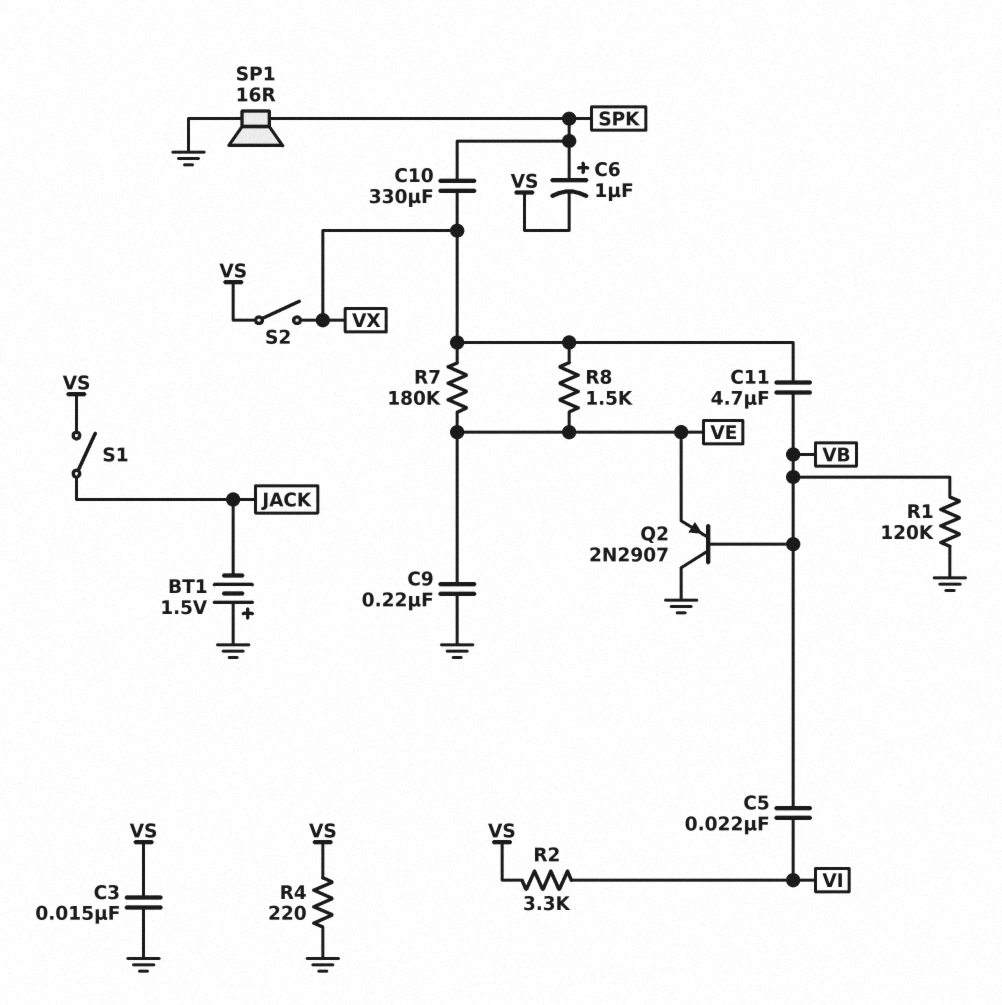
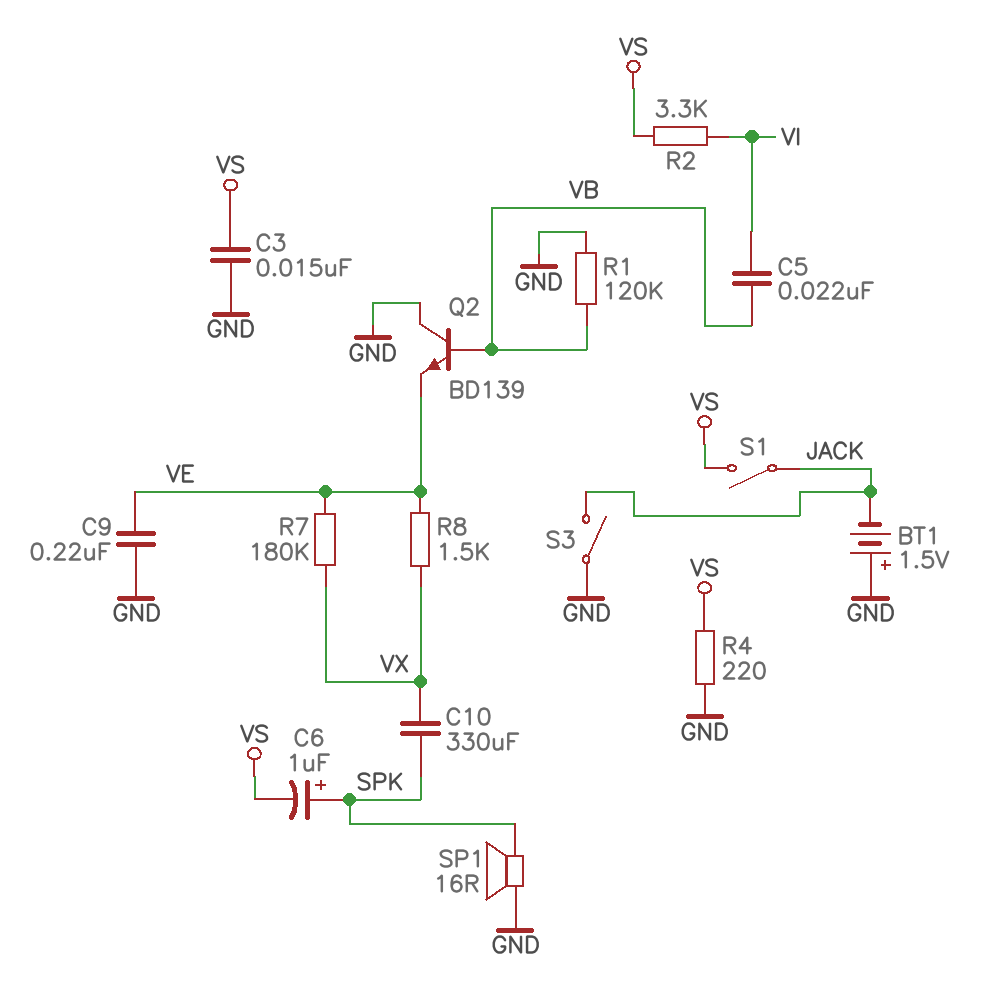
C11: 4.7uF (VB, VX) -> none
Q2: PNP 2N2907 (B VB, C GND, E VE) -> NPN BD139 (B VB, C GND, E VE)
S2: switch (VS, VX) -> none
S3: none -> switch (GND, JACK)

